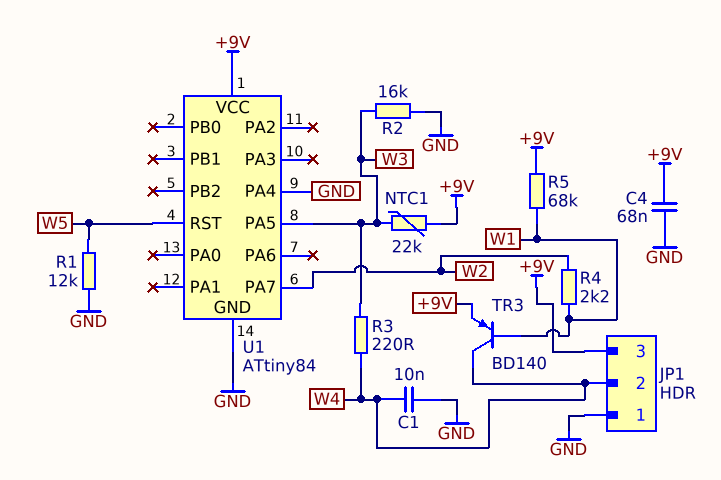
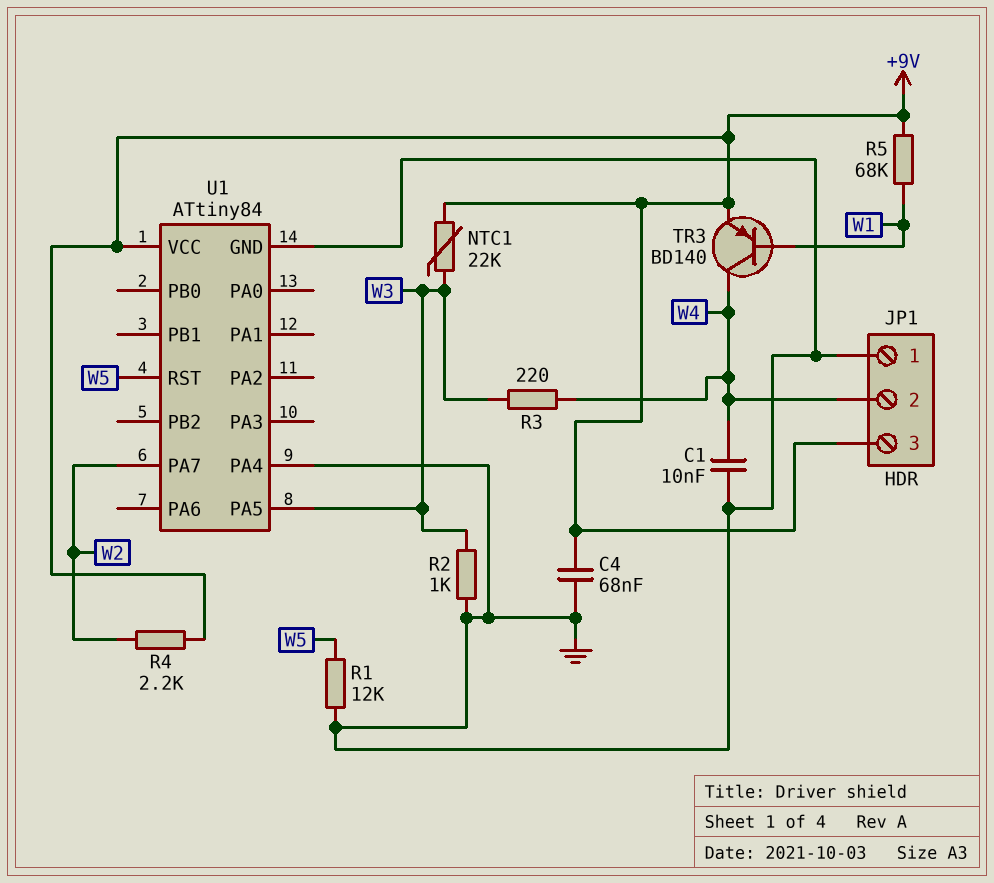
R2: 16k (GND, W3) -> 1k (GND, W3)
R4: 2.2k (W1, W2) -> 2.2k (+9V, W2)

